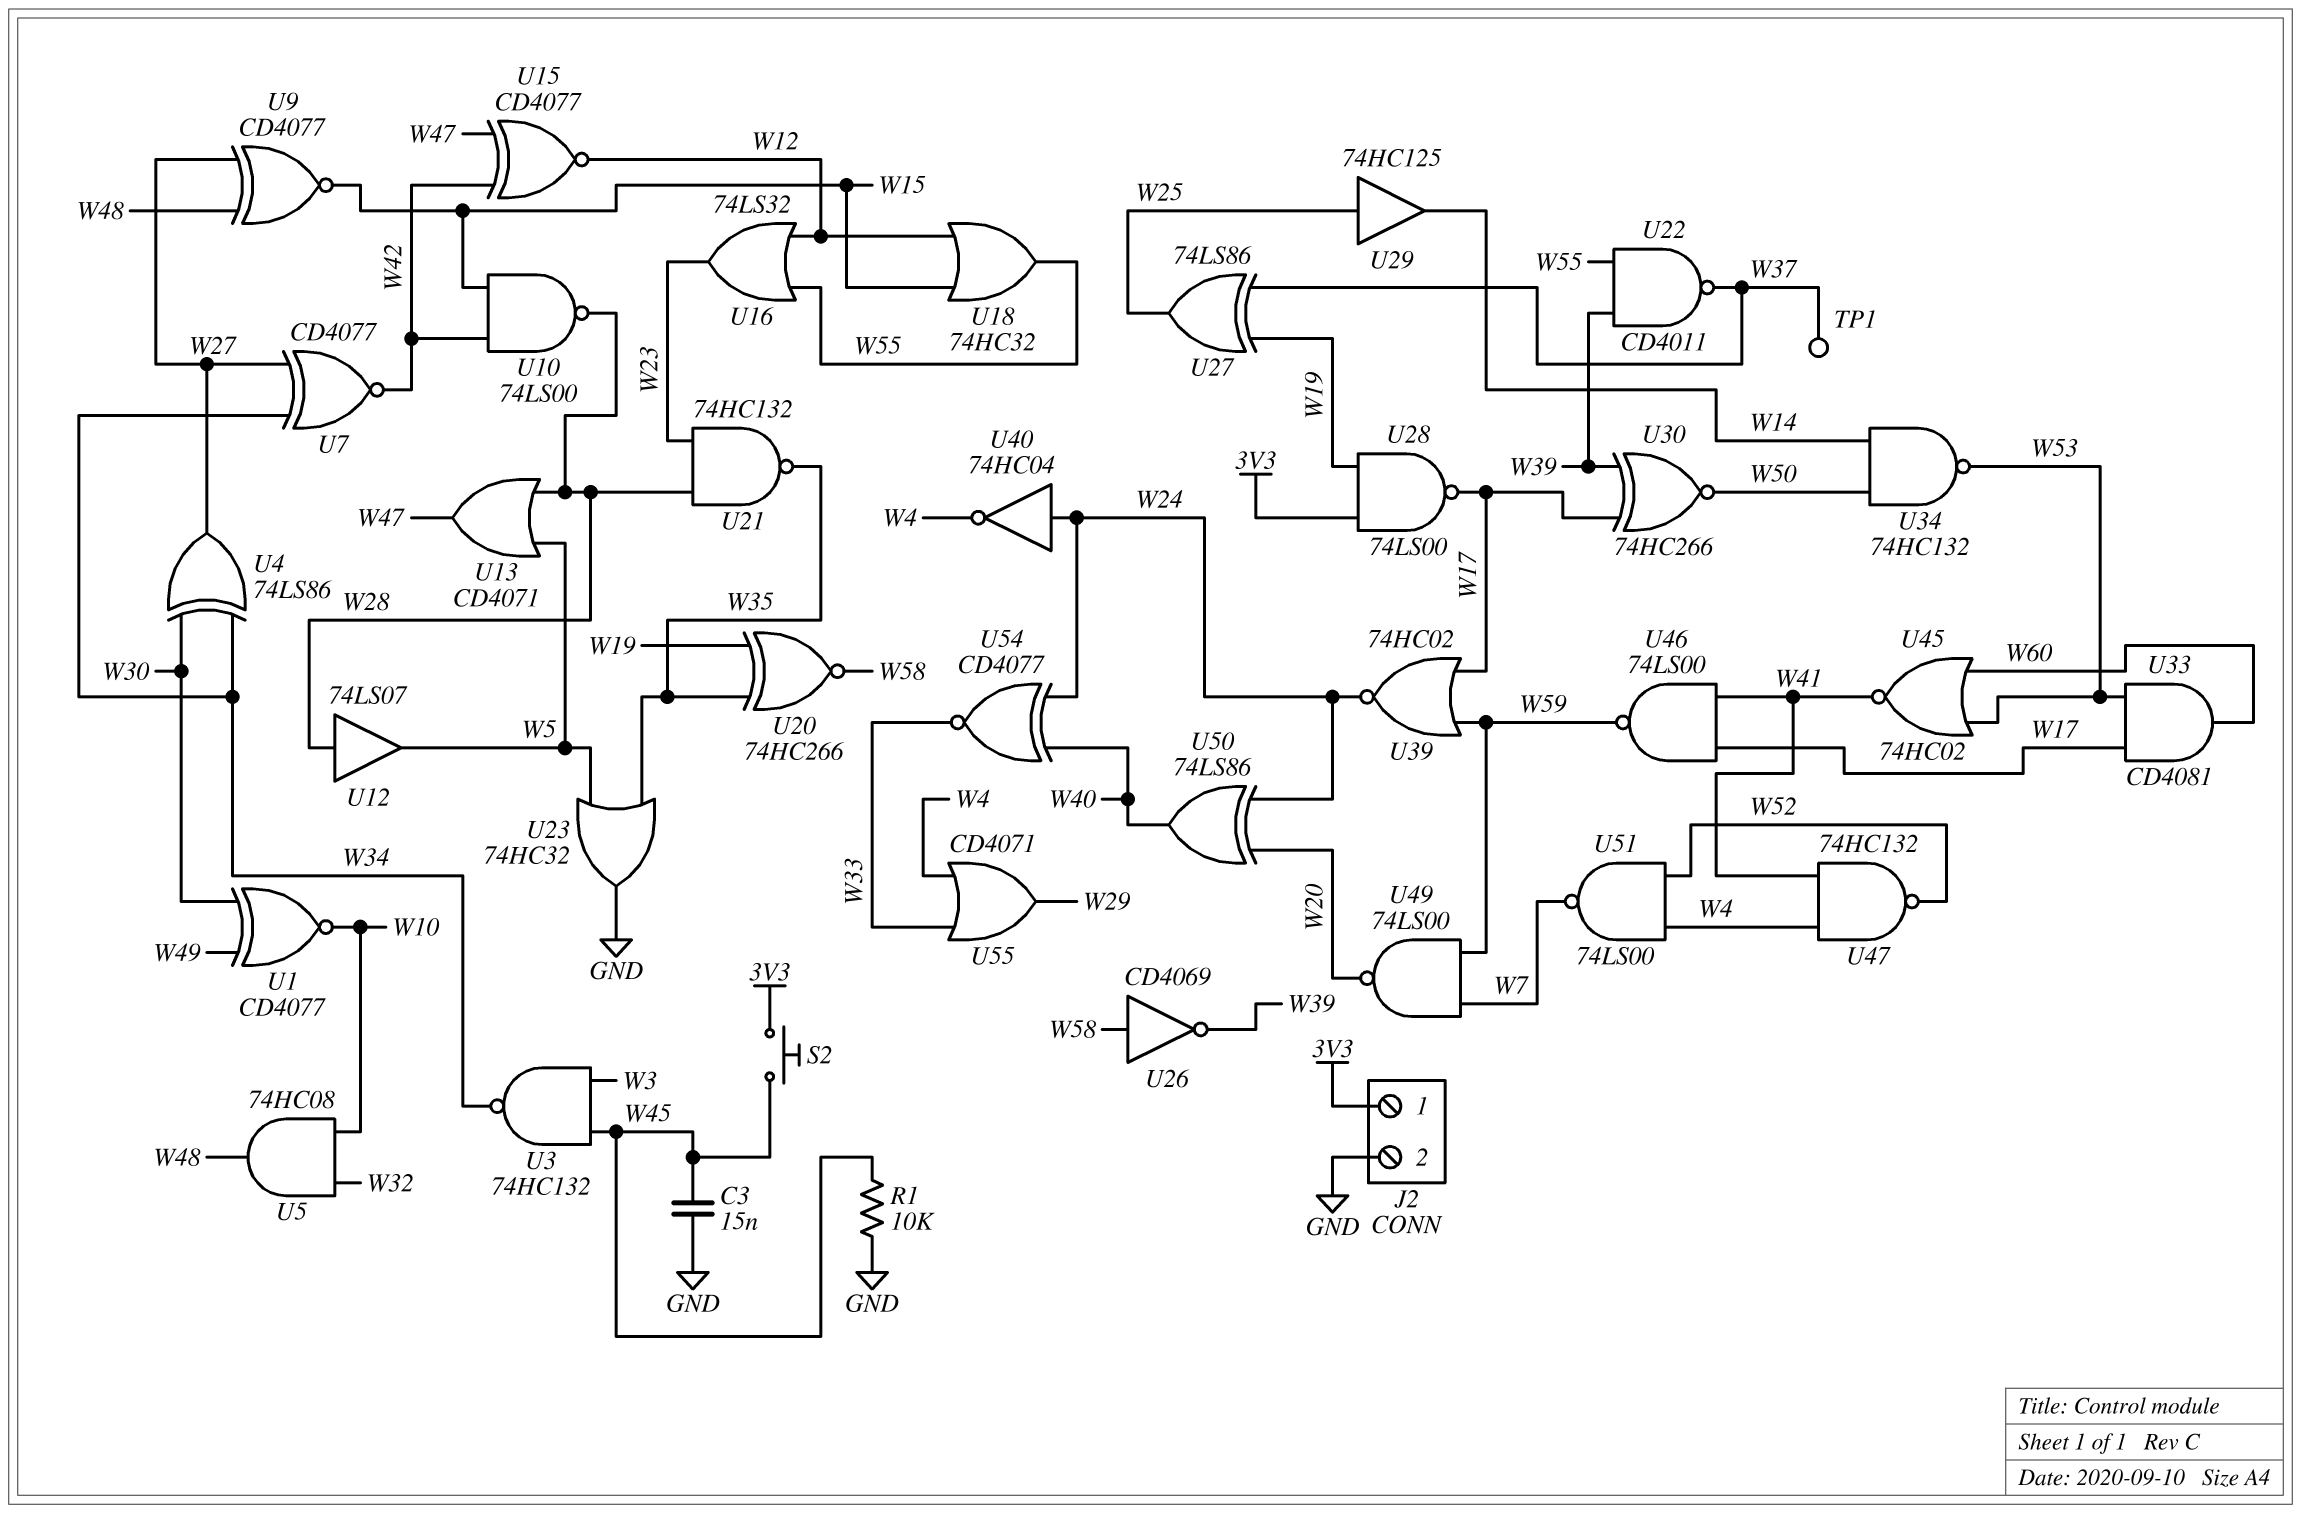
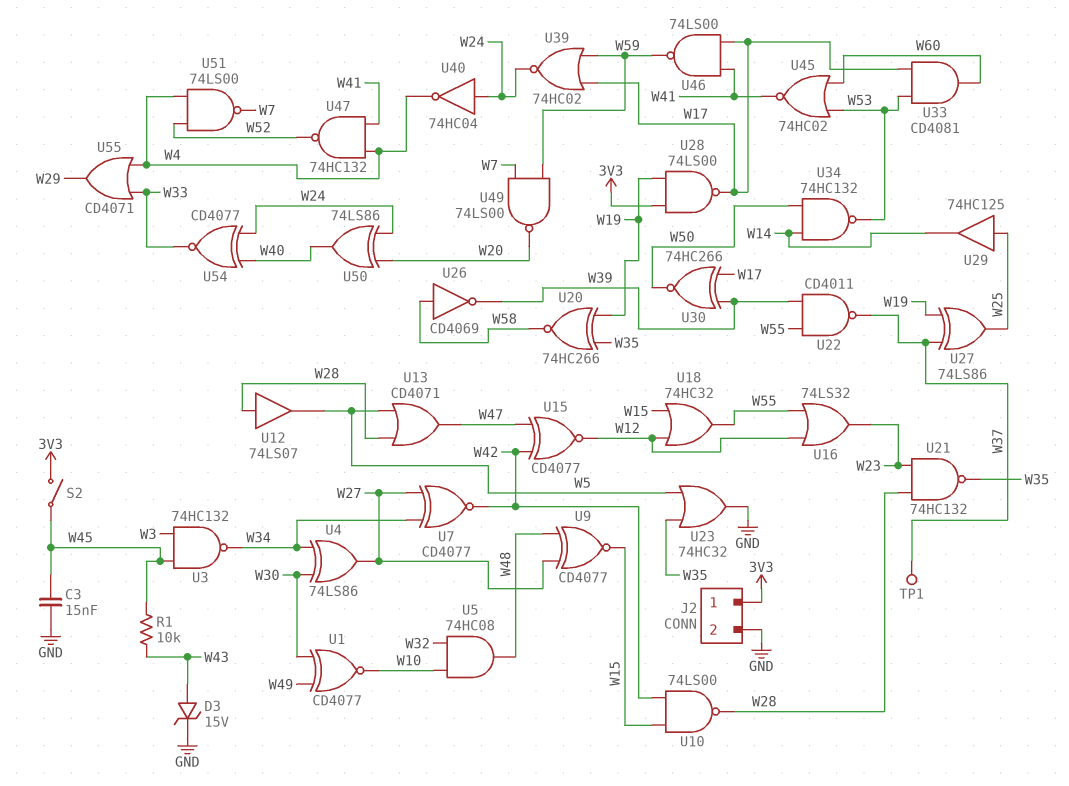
D3: none -> zener 15V (A W43, K GND)
R1: 10k (GND, W45) -> 10k (W43, W45)
S2: button (3V3, W45) -> switch (3V3, W45)

